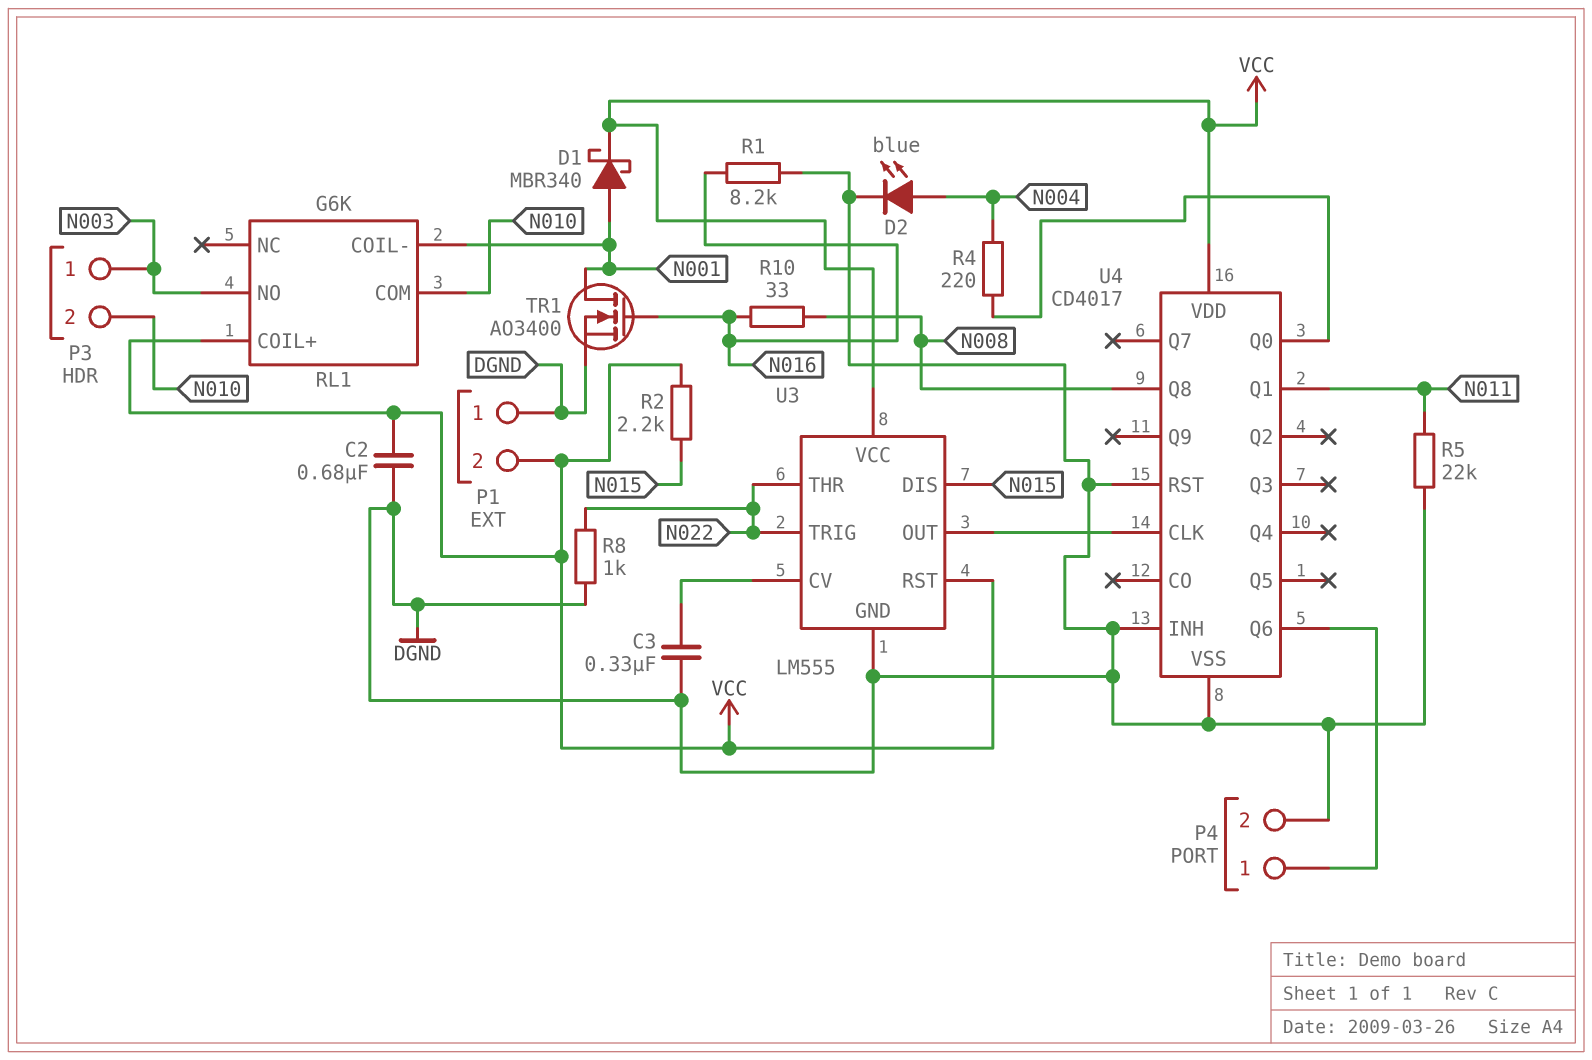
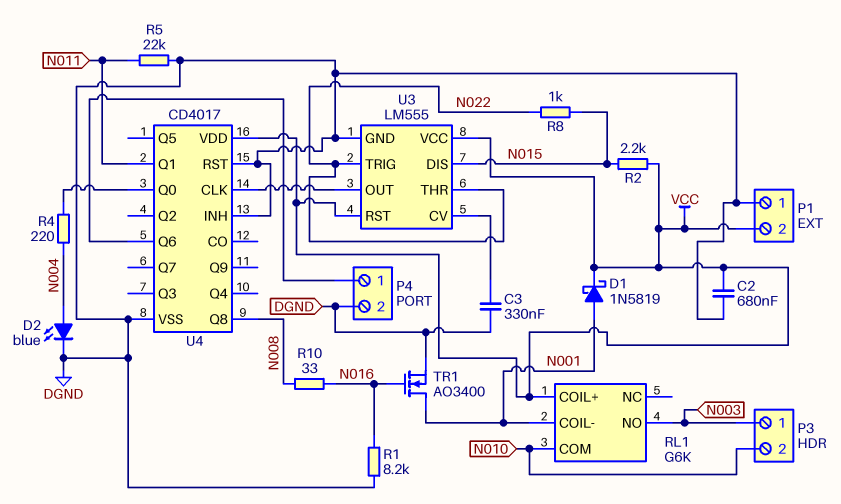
D1: schottky MBR340 (A N001, K VCC) -> schottky 1N5819 (A N001, K VCC)
R8: 1k (DGND, N022) -> 1k (N015, N022)

